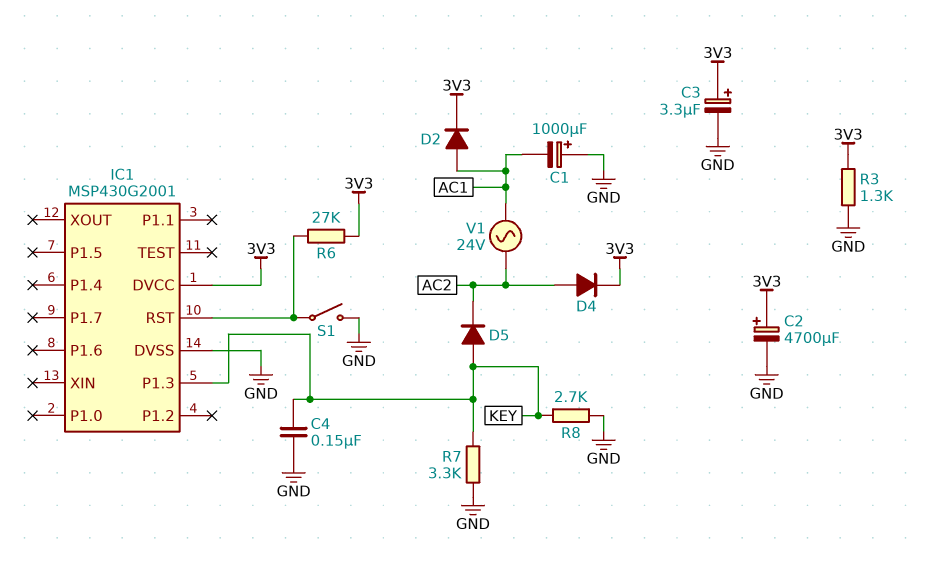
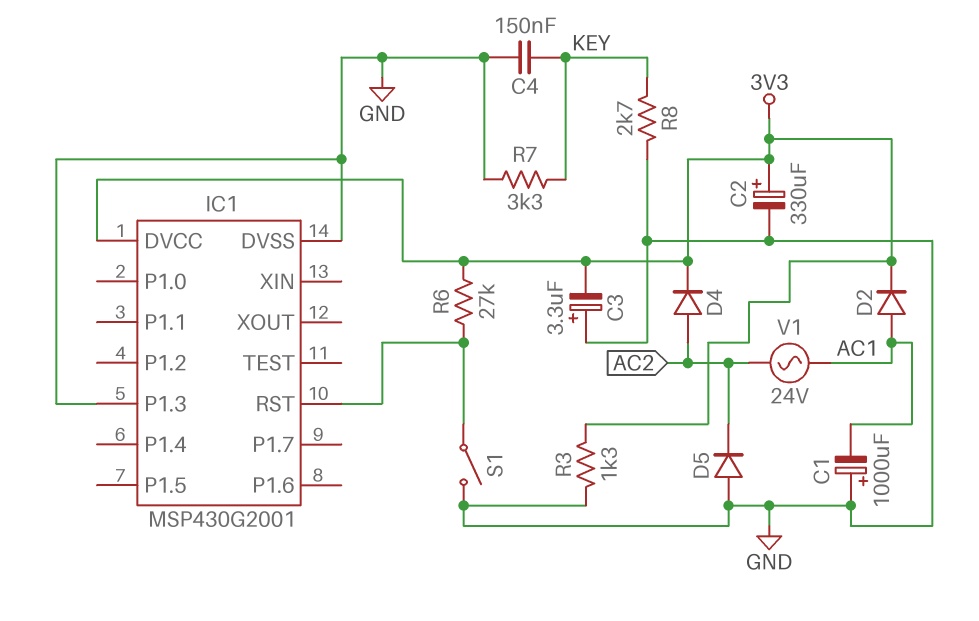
C2: 4700uF (plus 3V3, minus GND) -> 330uF (plus 3V3, minus GND)
C3: 3.3uF (plus 3V3, minus GND) -> 3.3uF (plus GND, minus 3V3)
D5: diode (A KEY, K AC2) -> diode (A GND, K AC2)
IC1 pin P1.3: KEY -> GND

